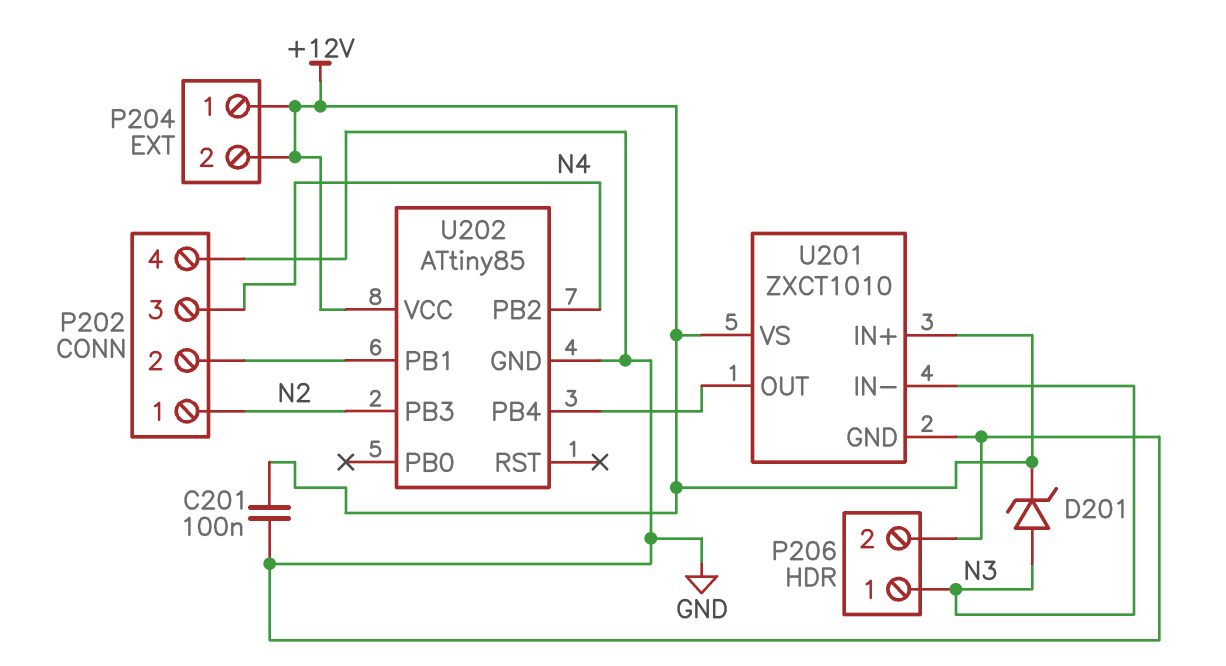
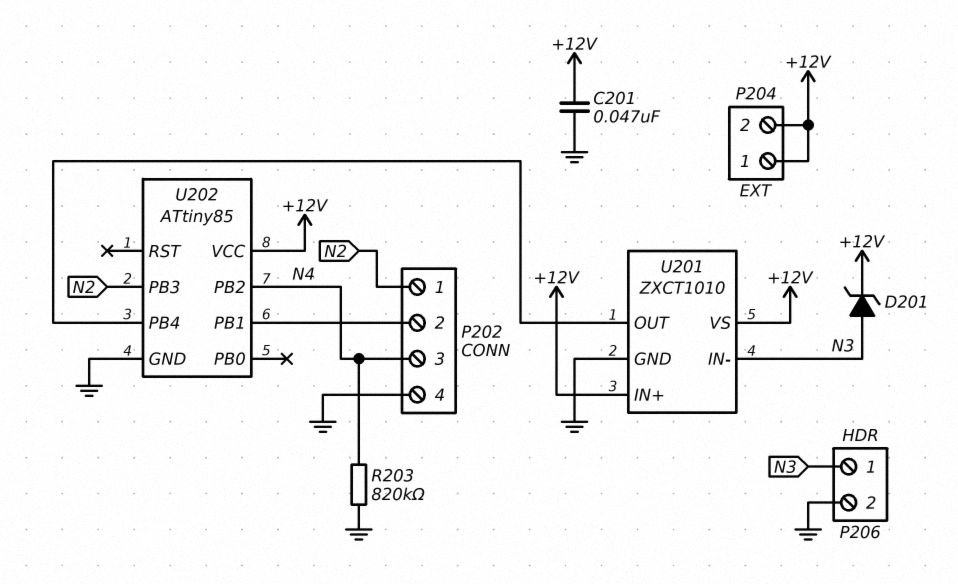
C201: 100nF (+12V, GND) -> 47nF (+12V, GND)
R203: none -> 820k (GND, N4)

